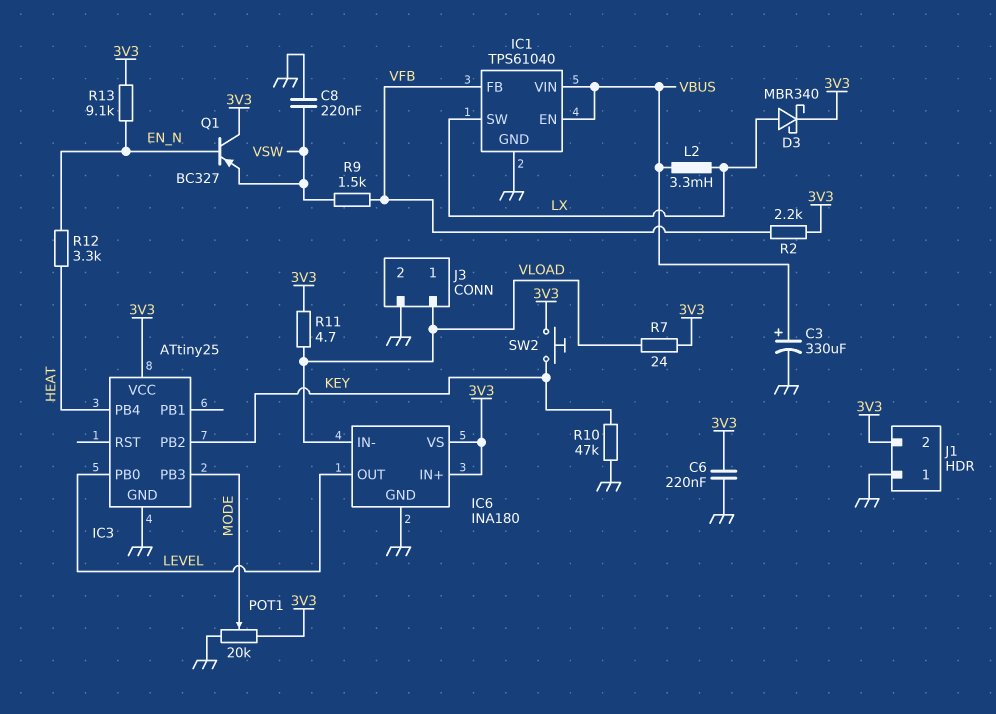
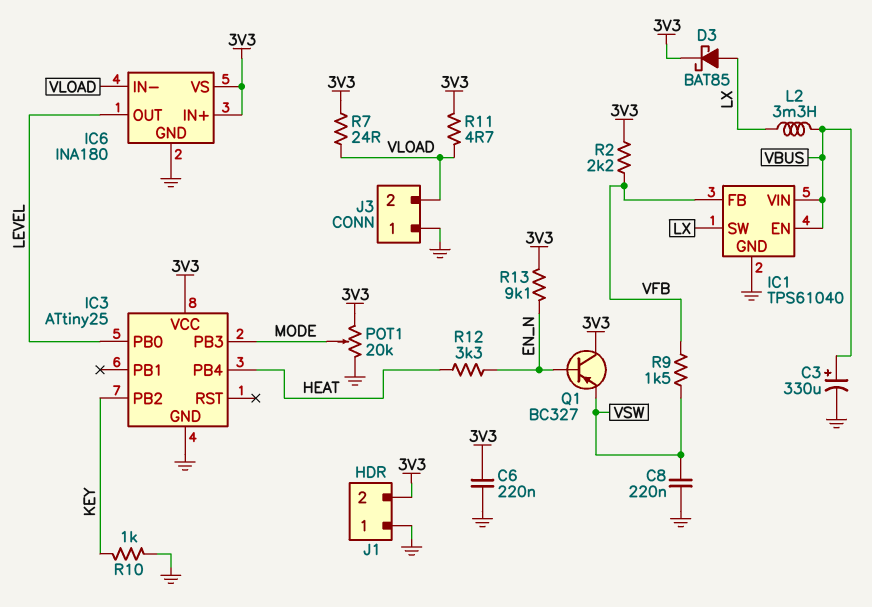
D3: schottky MBR340 (A LX, K 3V3) -> schottky BAT85 (A LX, K 3V3)
J3 pin 1: VLOAD -> GND
J3 pin 2: GND -> VLOAD
R10: 47k (GND, KEY) -> 1k (GND, KEY)
SW2: button (3V3, KEY) -> none

